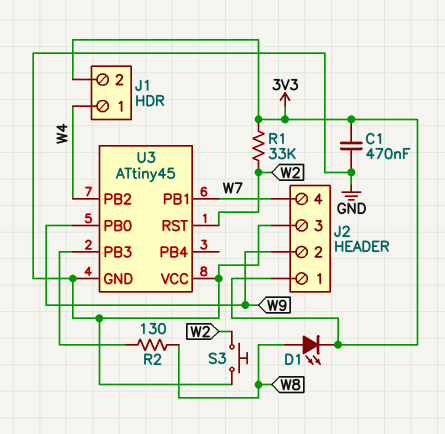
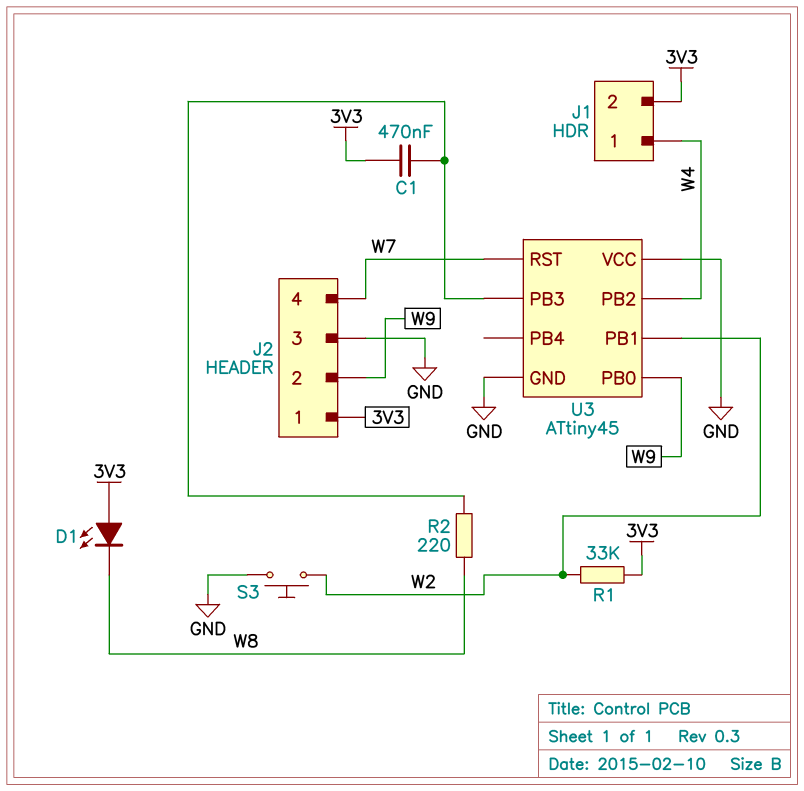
C1: 470nF (3V3, GND) -> 470nF (3V3, U3/PB3)
D1: LED (A W8, K 3V3) -> LED (A 3V3, K W8)
R2: 130 (U3/PB3, W8) -> 220 (U3/PB3, W8)
U3 pin PB1: W7 -> W2
U3 pin RST: W2 -> W7

